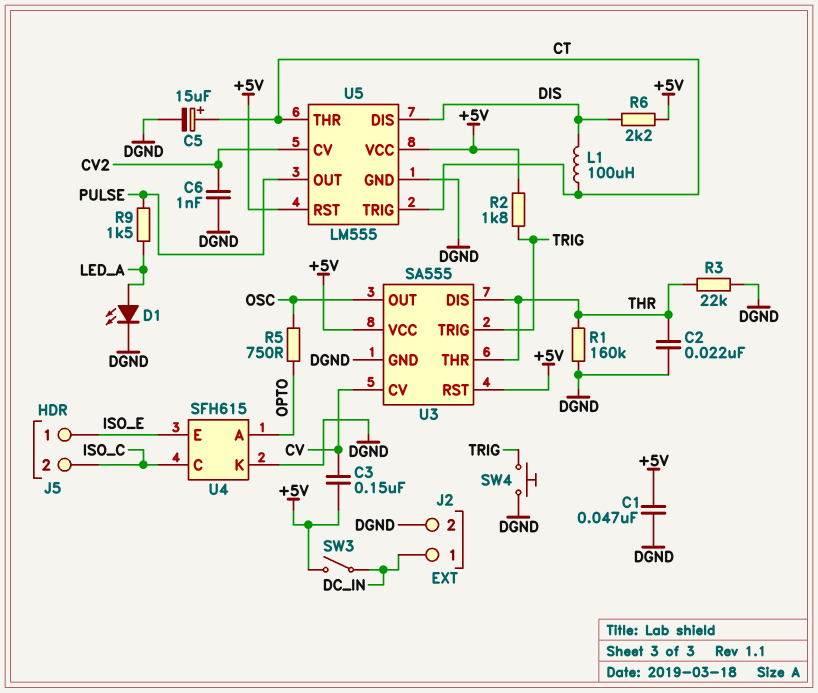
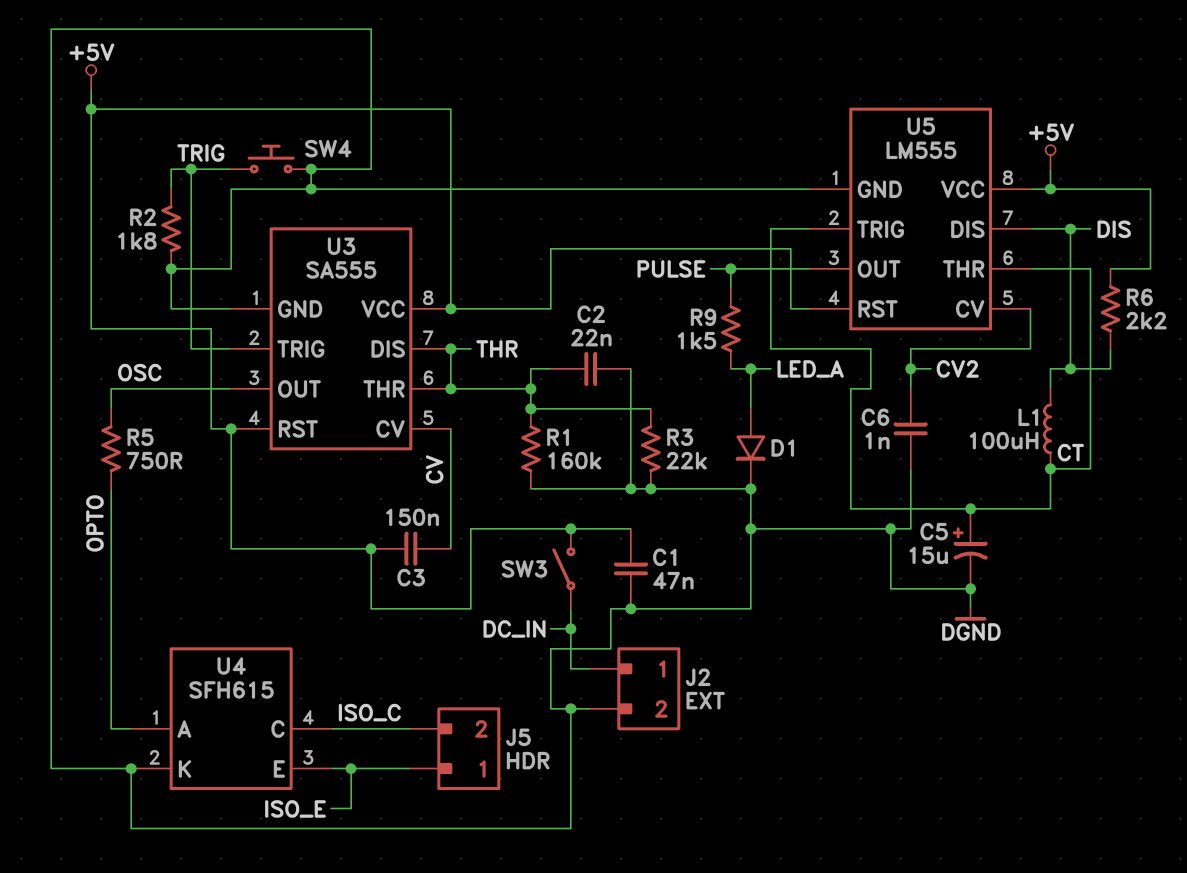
D1: LED (A LED_A, K DGND) -> diode (A LED_A, K DGND)
R2: 1.8k (+5V, TRIG) -> 1.8k (DGND, TRIG)

